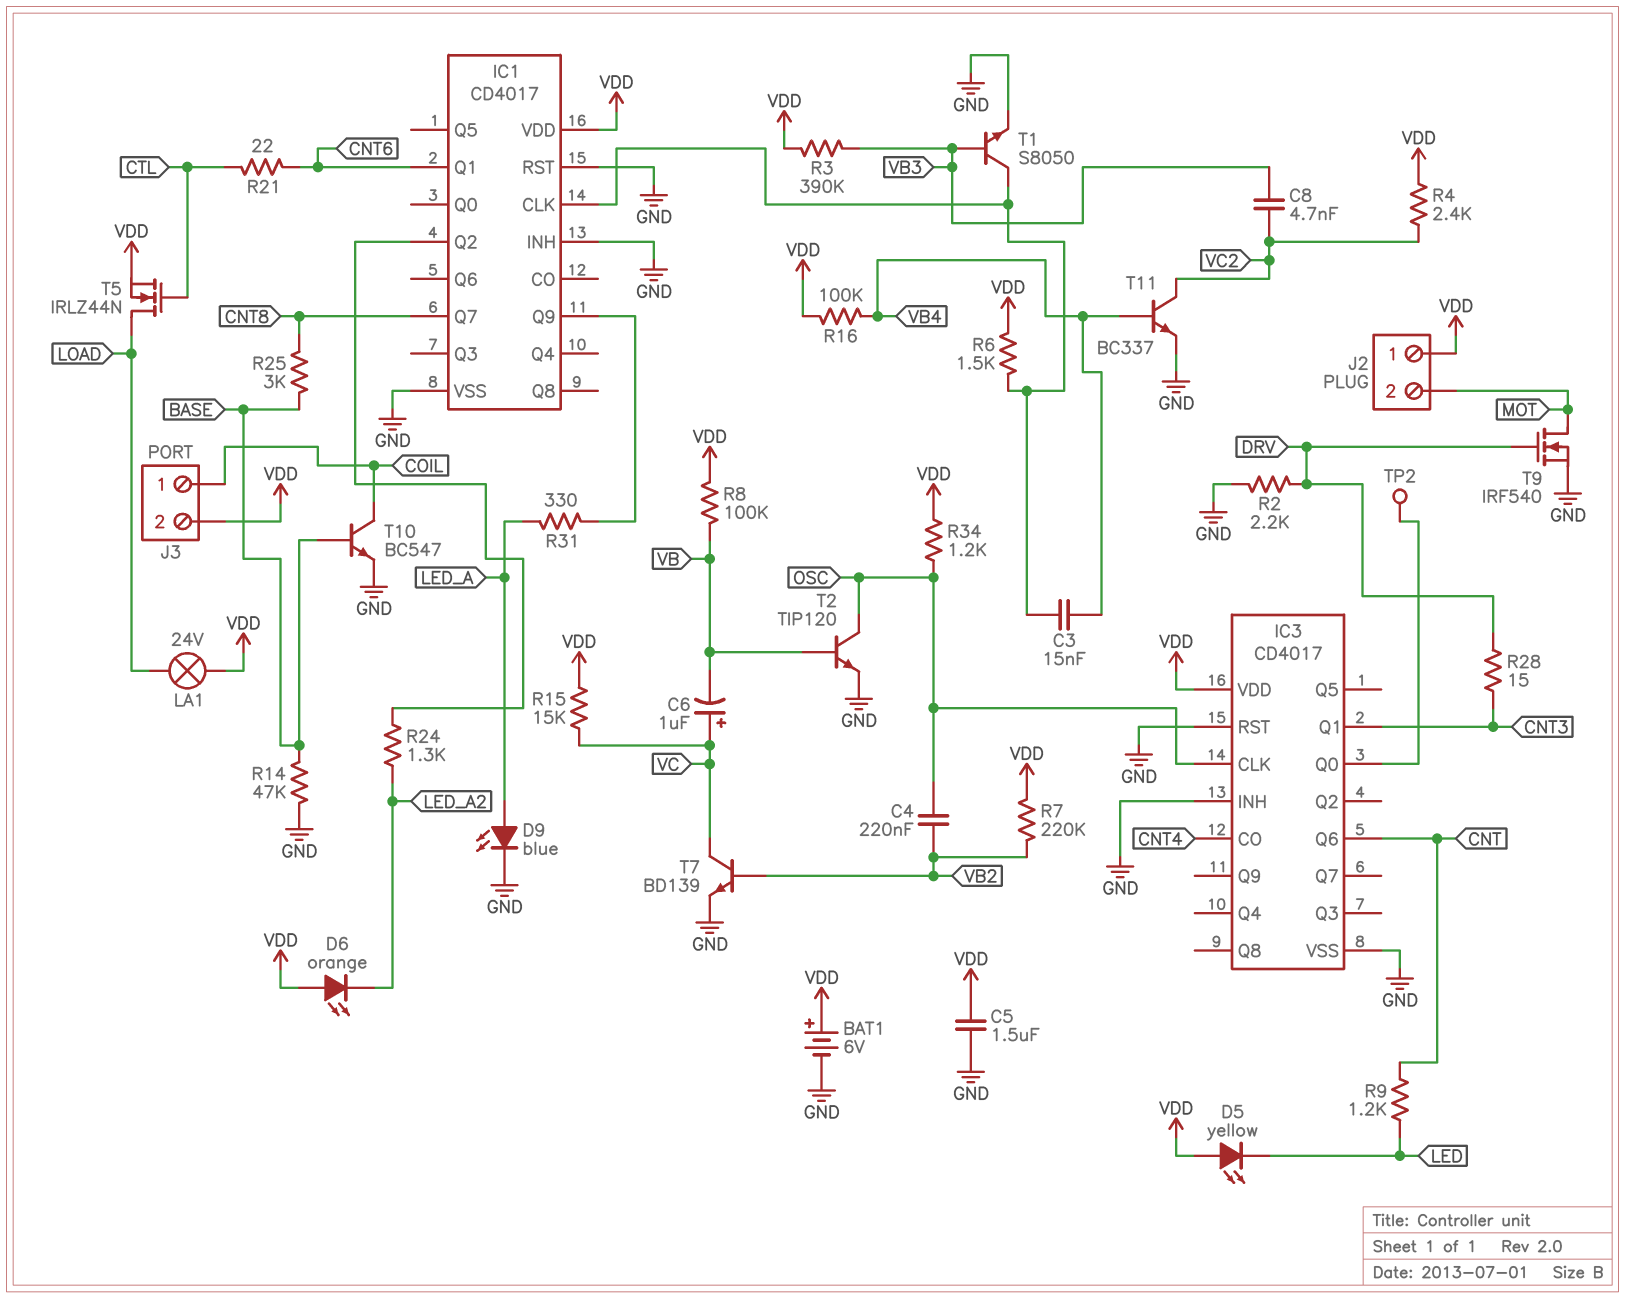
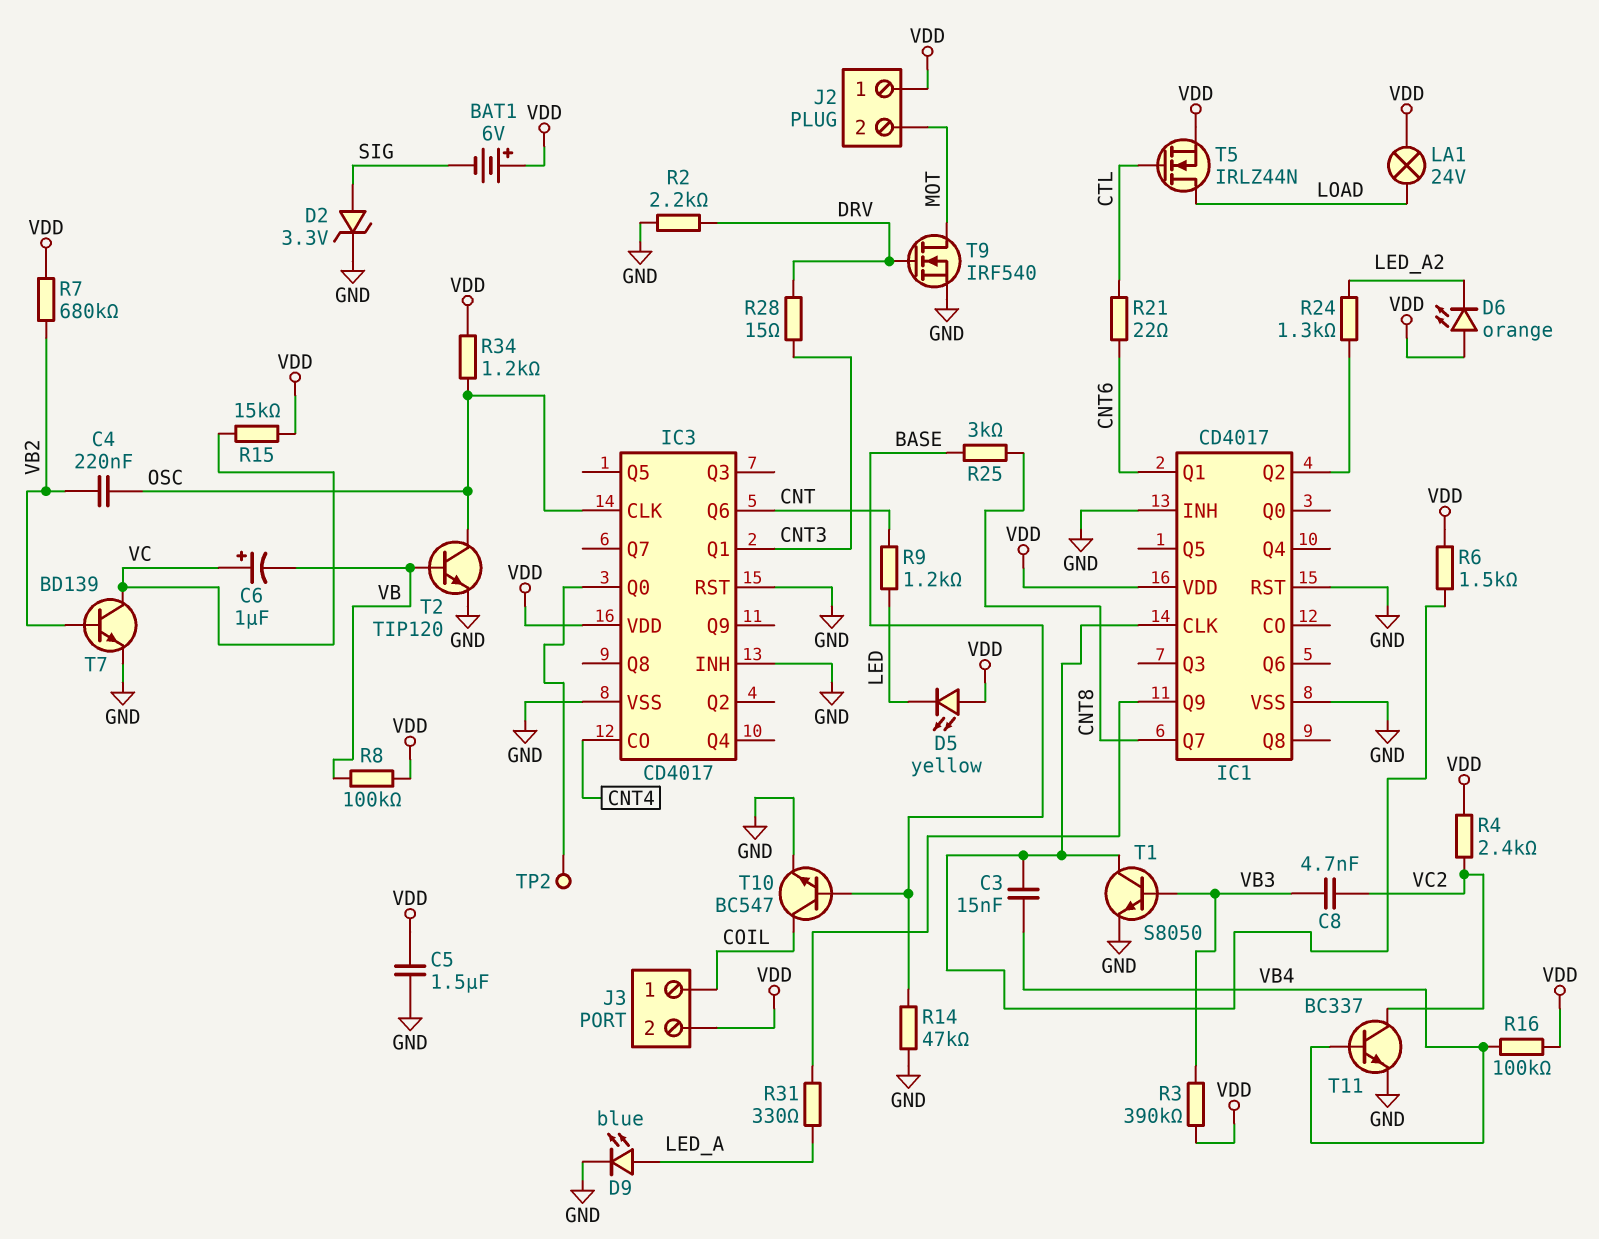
BAT1: 6V (plus VDD, minus GND) -> 6V (plus VDD, minus SIG)
D2: none -> zener 3.3V (A SIG, K GND)
R7: 220k (VB2, VDD) -> 680k (VB2, VDD)

